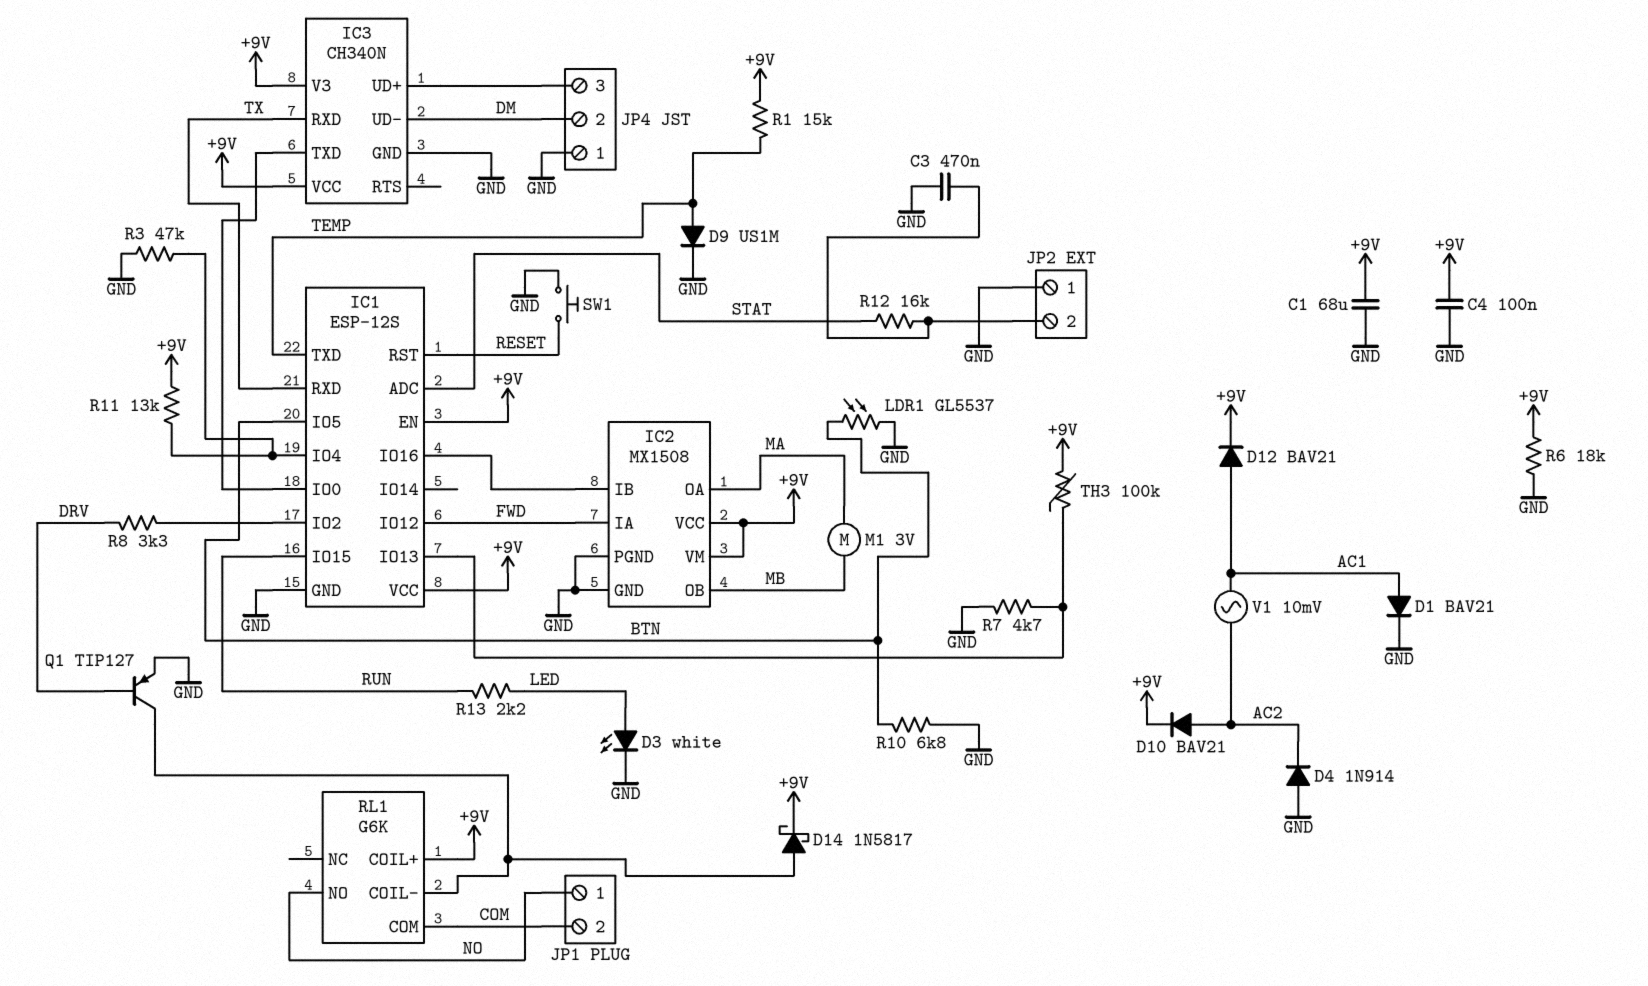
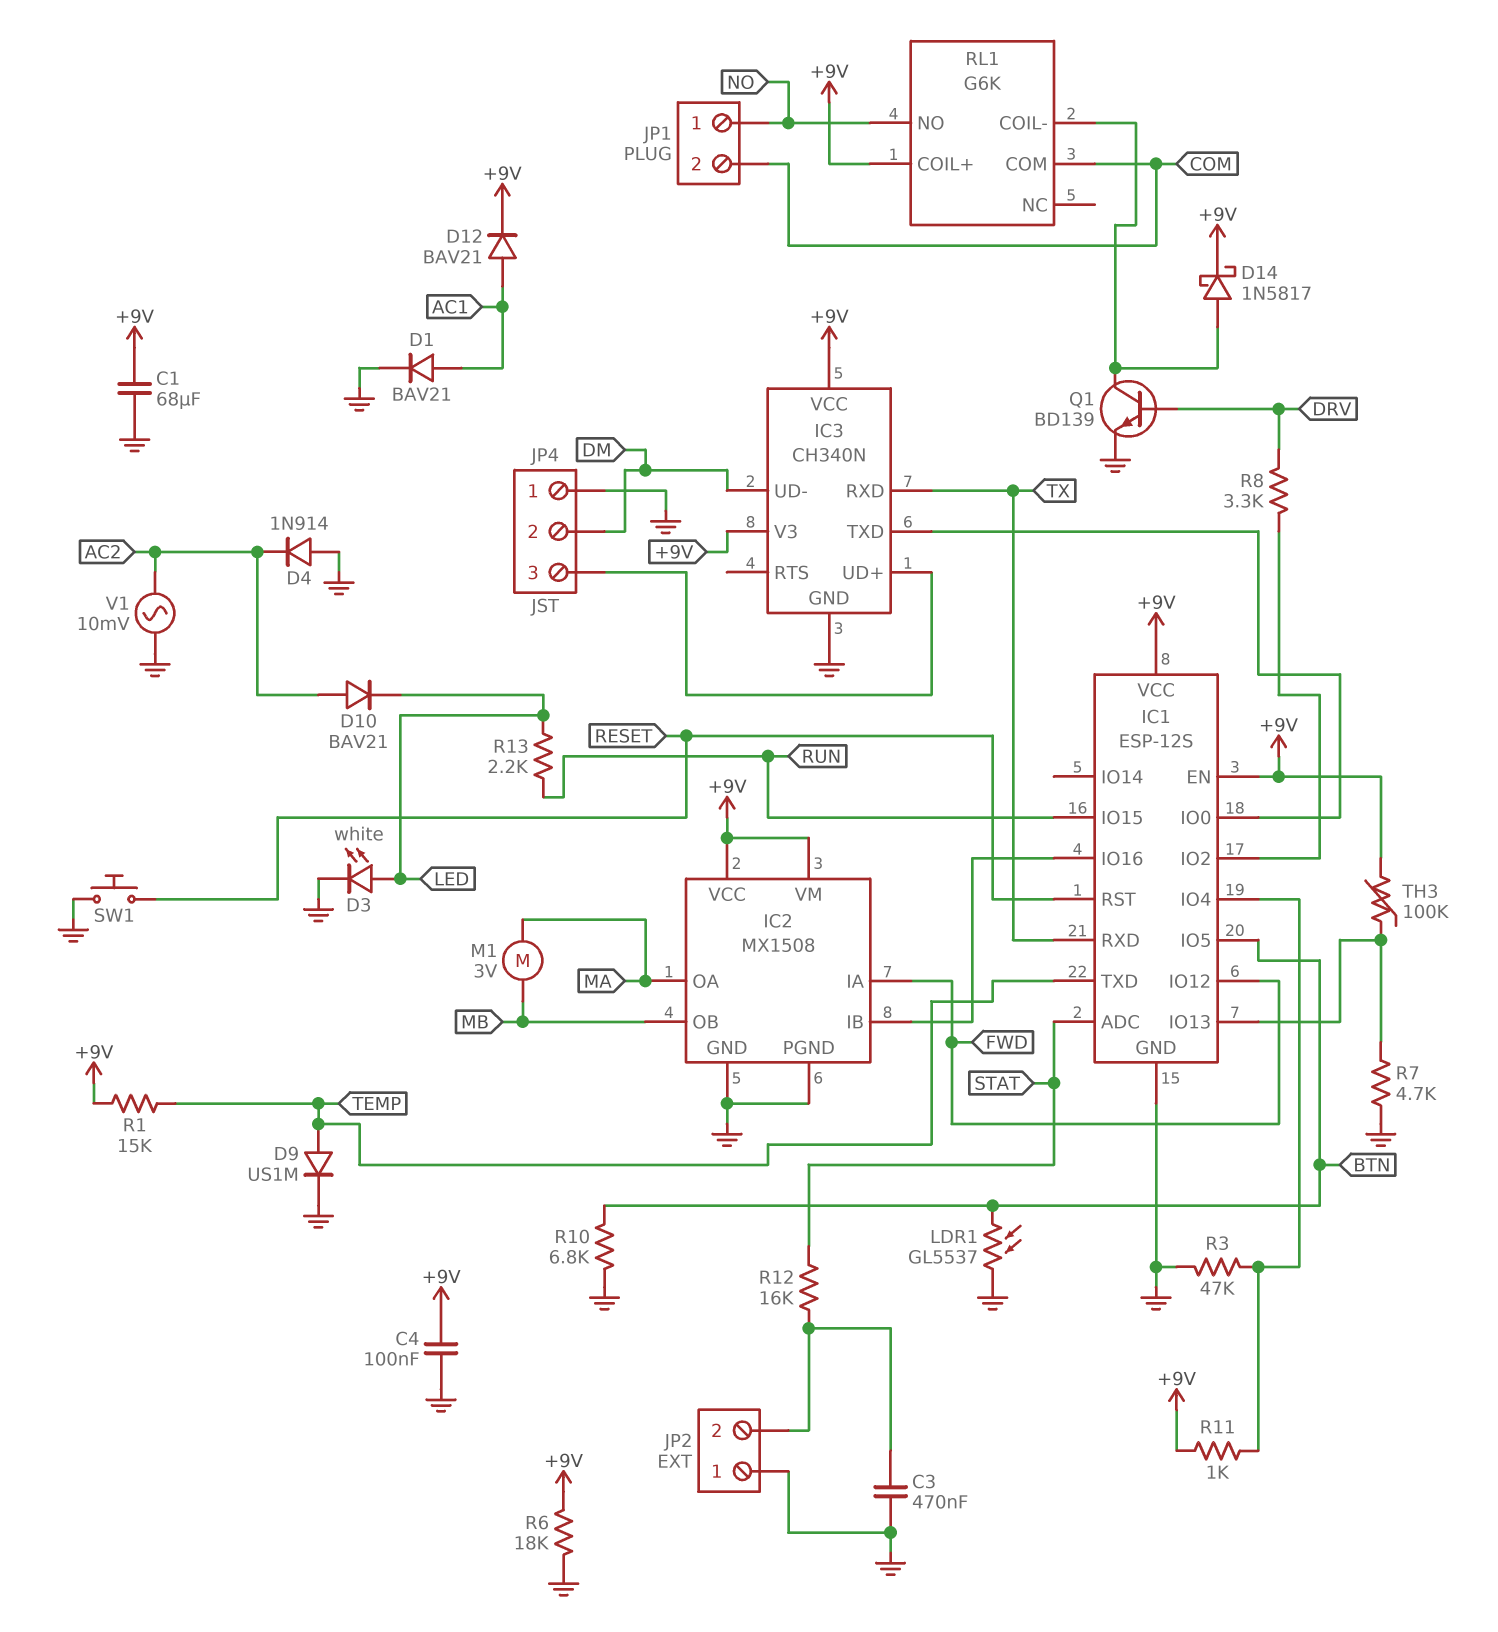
D10: diode BAV21 (A AC2, K +9V) -> diode BAV21 (A AC2, K LED)
Q1: PNP TIP127 (B DRV, C RL1/COIL-, E GND) -> NPN BD139 (B DRV, C RL1/COIL-, E GND)
R11: 13k (+9V, IC1/IO4) -> 1k (+9V, IC1/IO4)
V1: AC 10mV (AC1, AC2) -> AC 10mV (AC2, GND)

